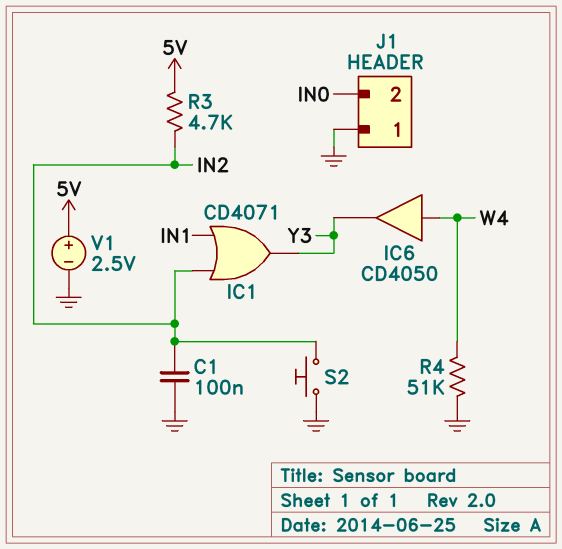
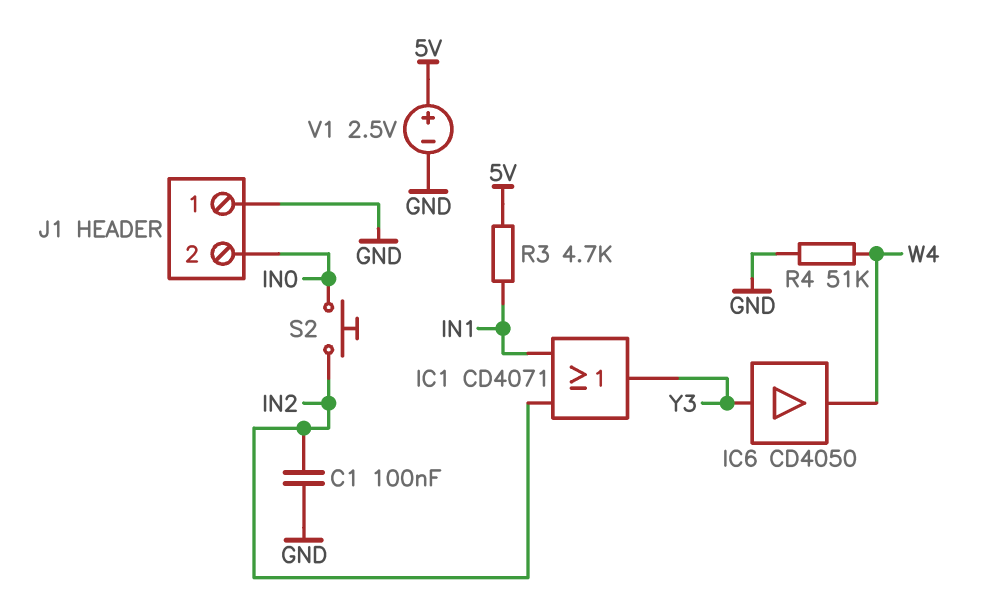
IC6: buffer CD4050 (in W4, out Y3) -> buffer CD4050 (in Y3, out W4)
R3: 4.7k (5V, IN2) -> 4.7k (5V, IN1)
S2: button (GND, IN2) -> button (IN0, IN2)

